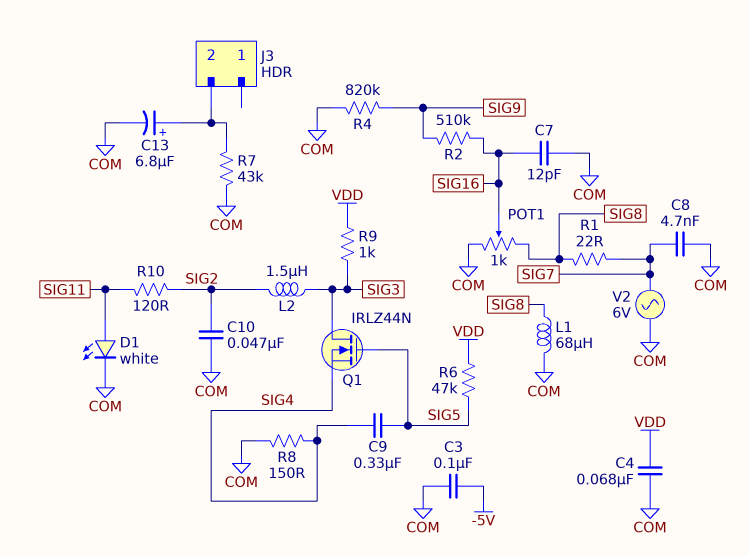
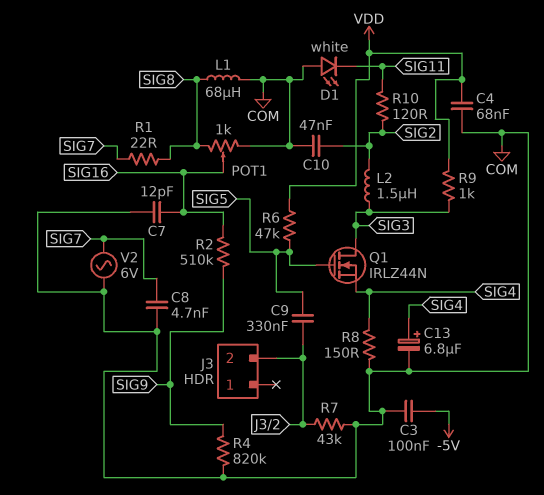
C9: 330nF (SIG4, SIG5) -> 330nF (J3/2, SIG5)
C13: 6.8uF (plus J3/2, minus COM) -> 6.8uF (plus SIG4, minus COM)
D1: LED white (A SIG11, K COM) -> LED white (A COM, K SIG11)

